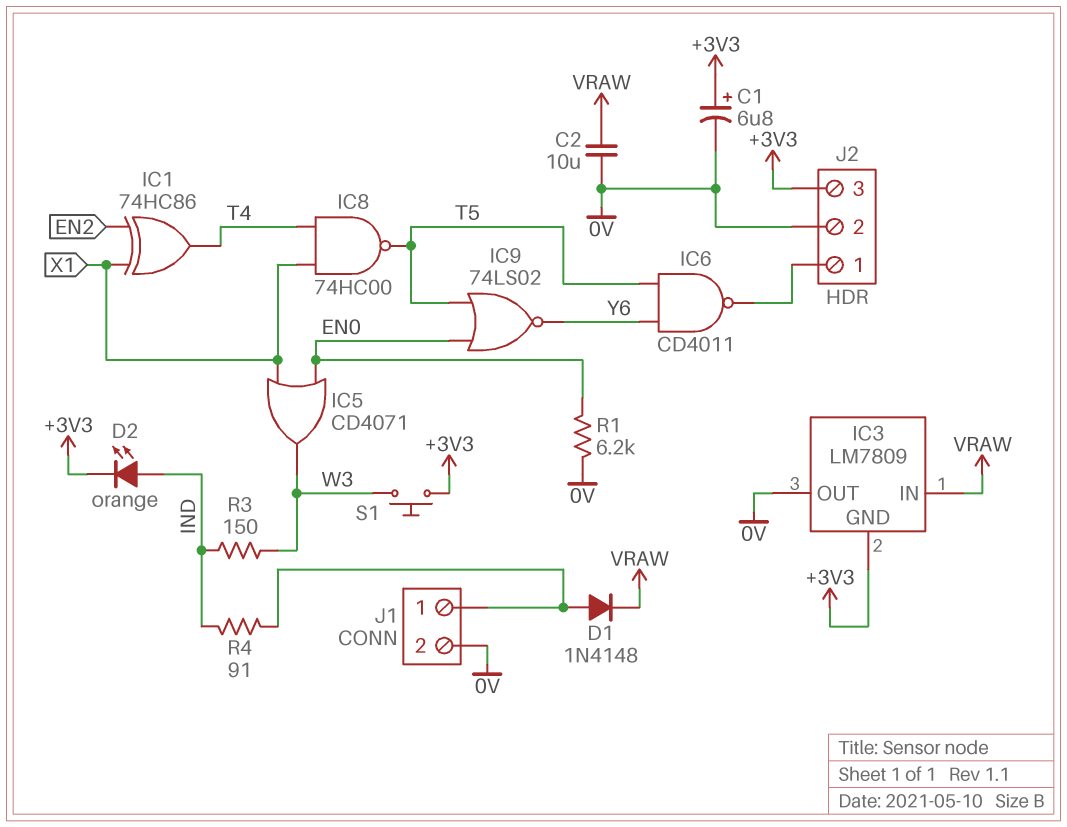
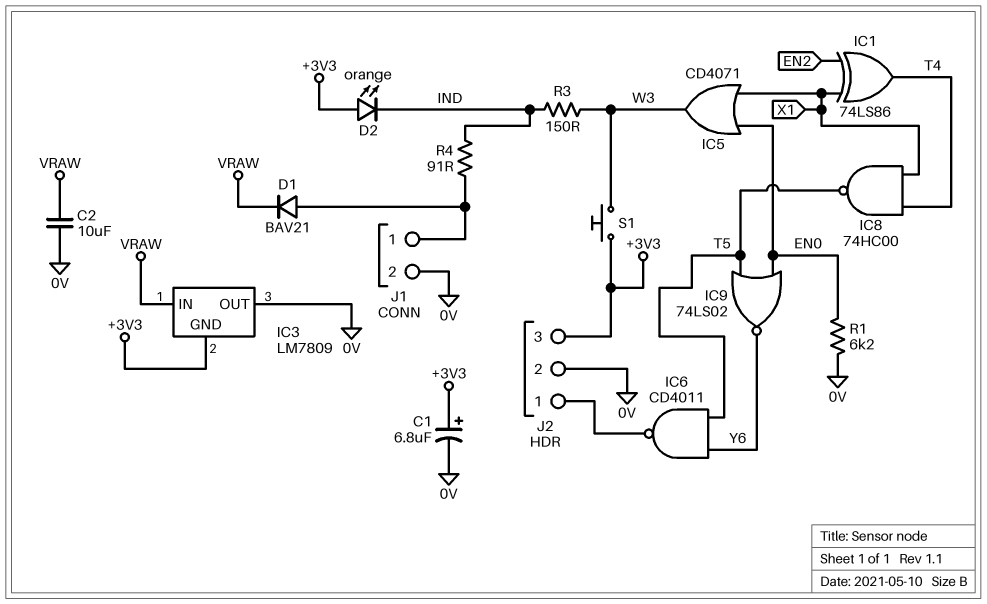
D1: diode 1N4148 (A J1/1, K VRAW) -> diode BAV21 (A J1/1, K VRAW)
D2: LED orange (A IND, K +3V3) -> LED orange (A +3V3, K IND)
IC1: XOR 74HC86 (in EN2, in X1, out T4) -> XOR 74LS86 (in EN2, in X1, out T4)

